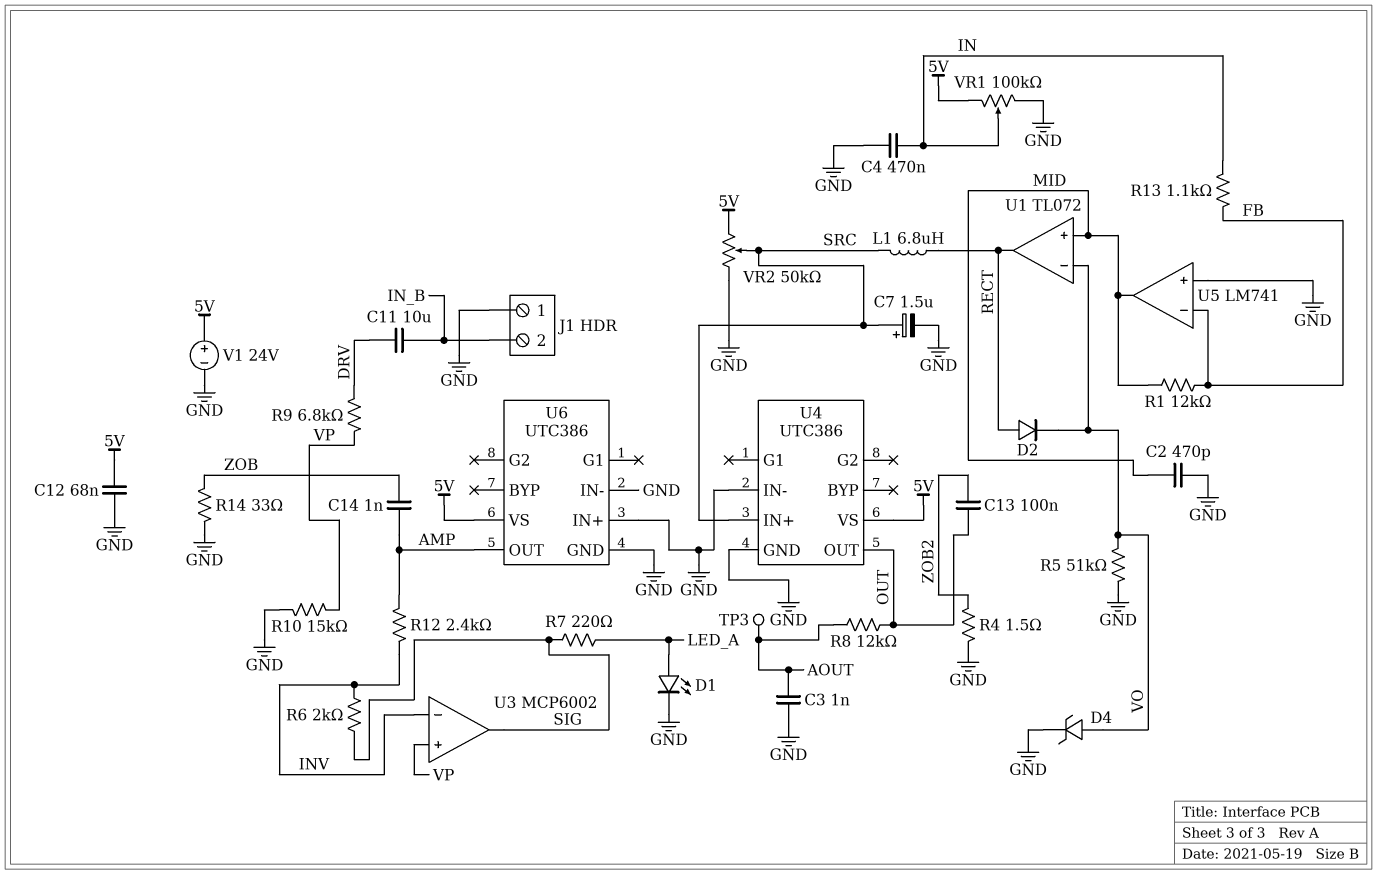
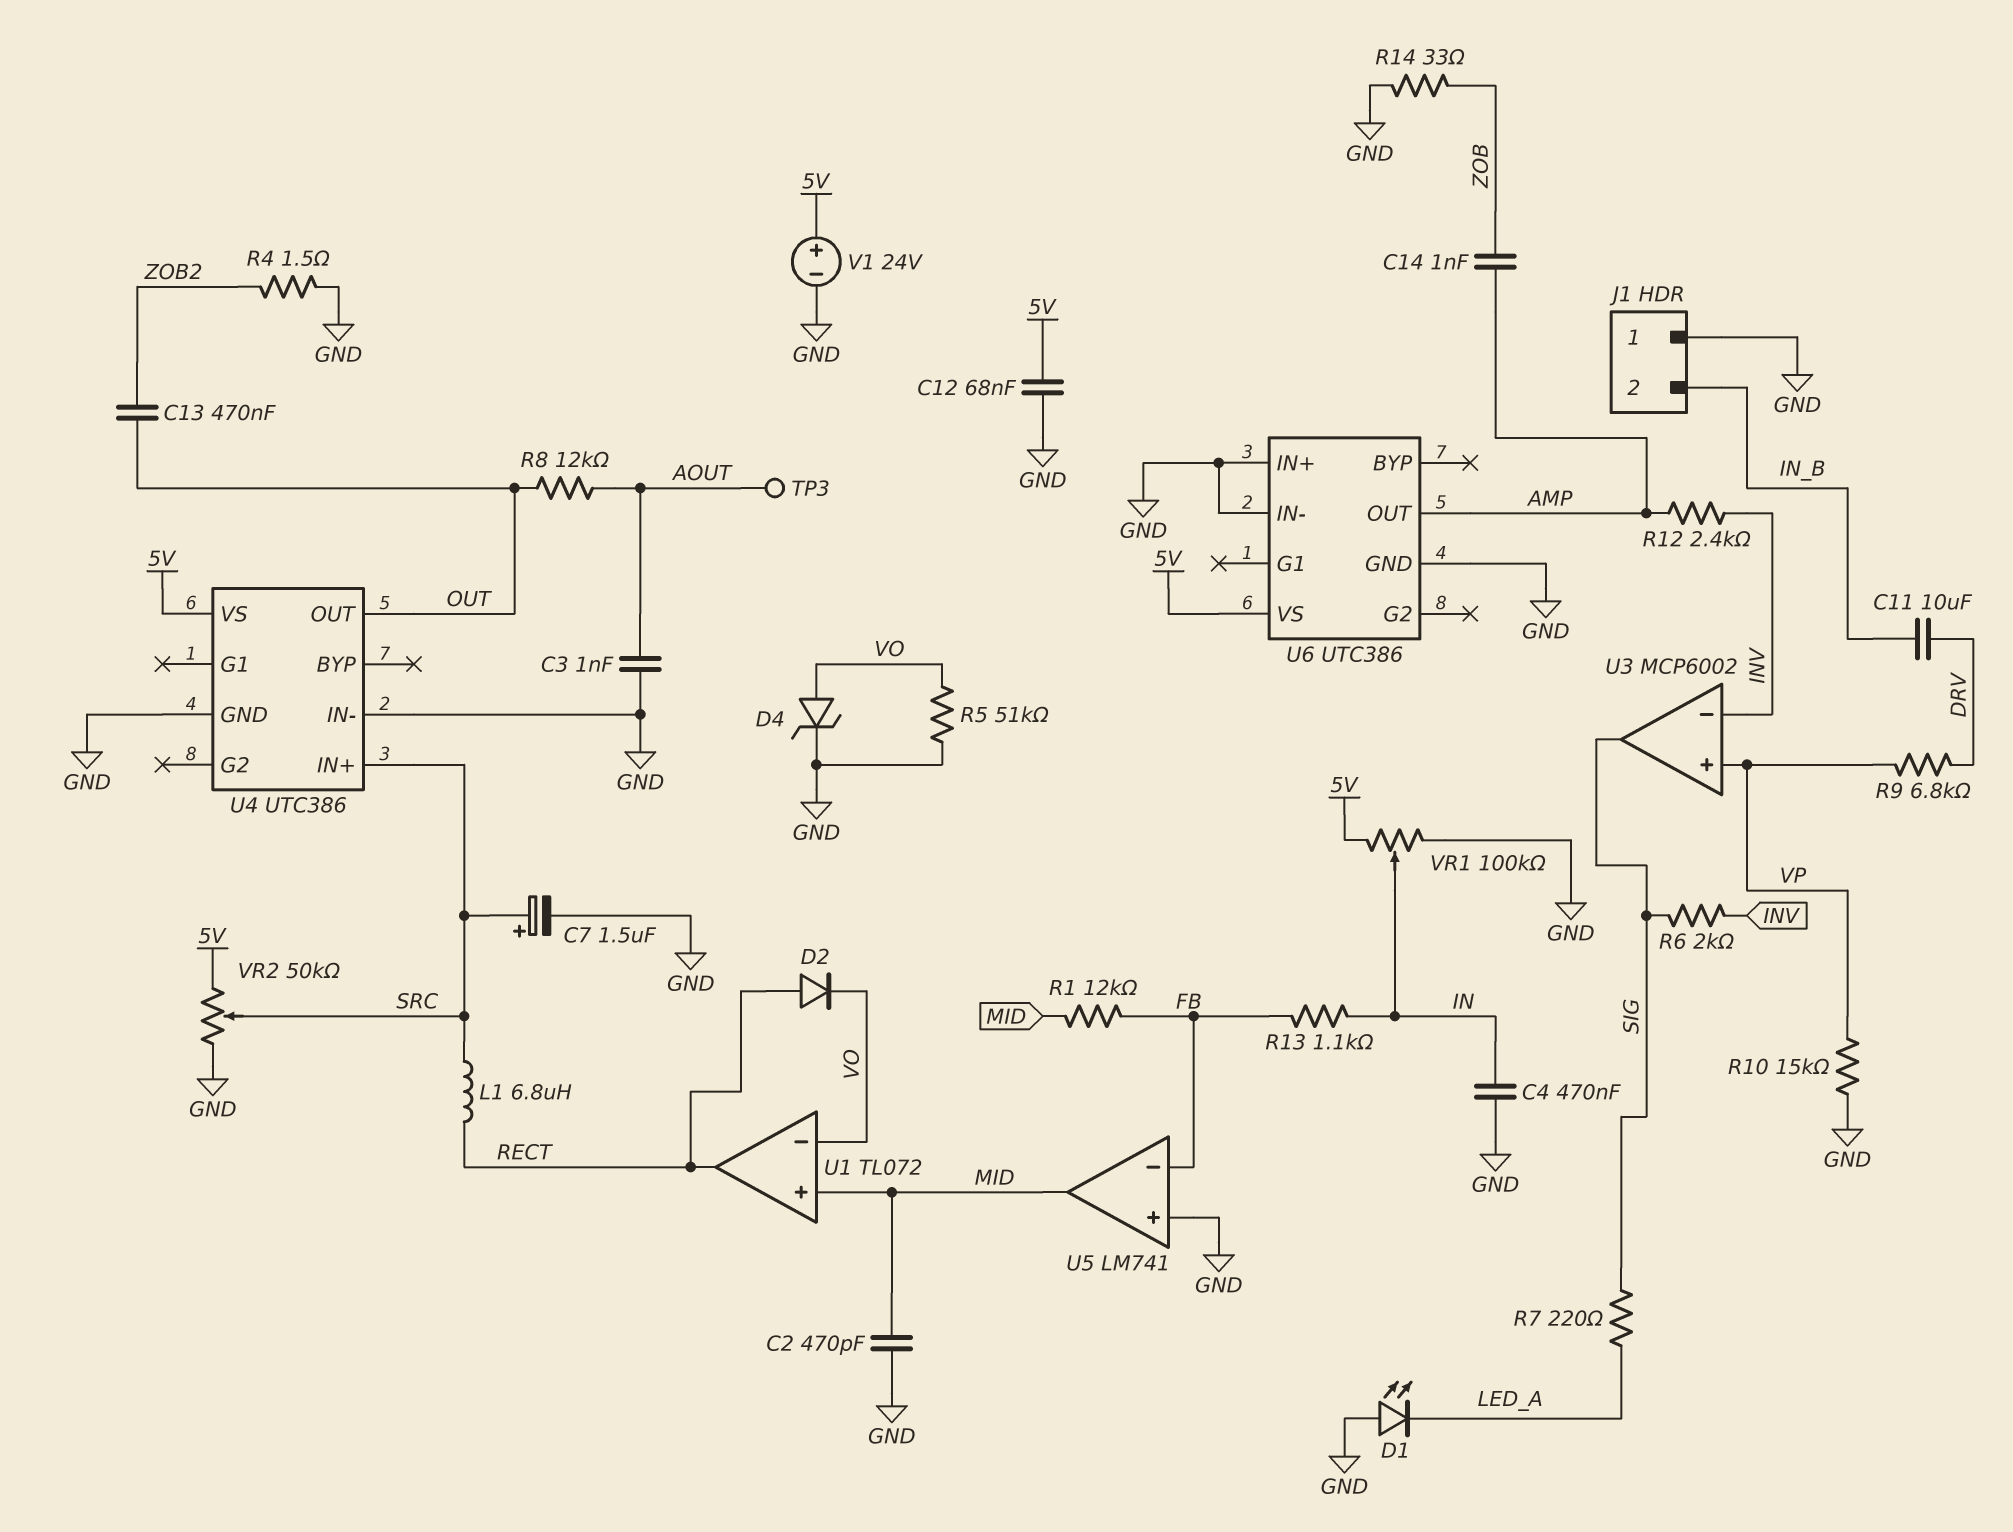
C13: 100nF (OUT, ZOB2) -> 470nF (OUT, ZOB2)
D1: LED (A LED_A, K GND) -> LED (A GND, K LED_A)

